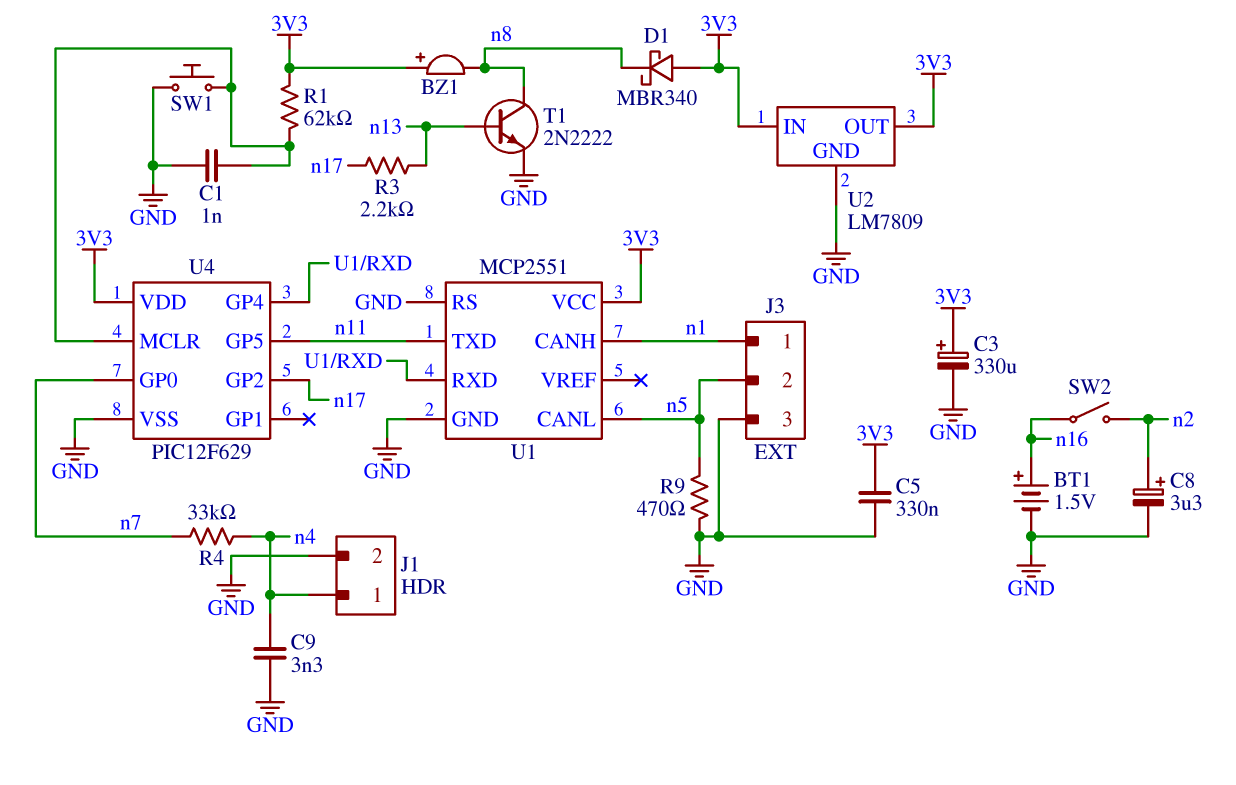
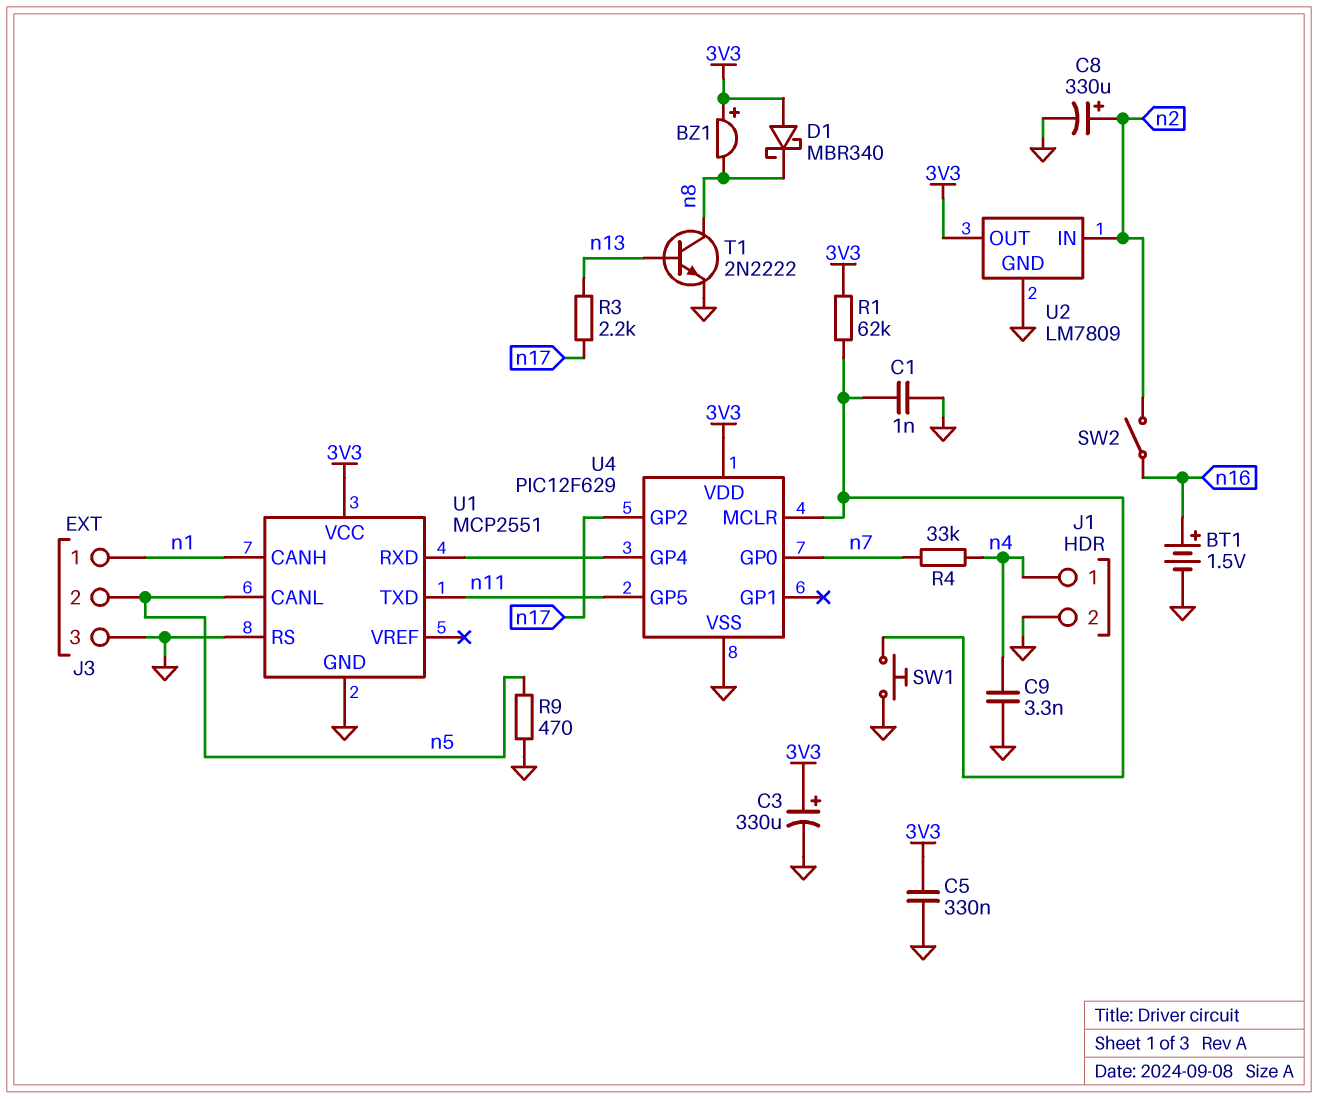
C8: 3.3uF (plus n2, minus GND) -> 330uF (plus n2, minus GND)
U2 pin IN: 3V3 -> n2

